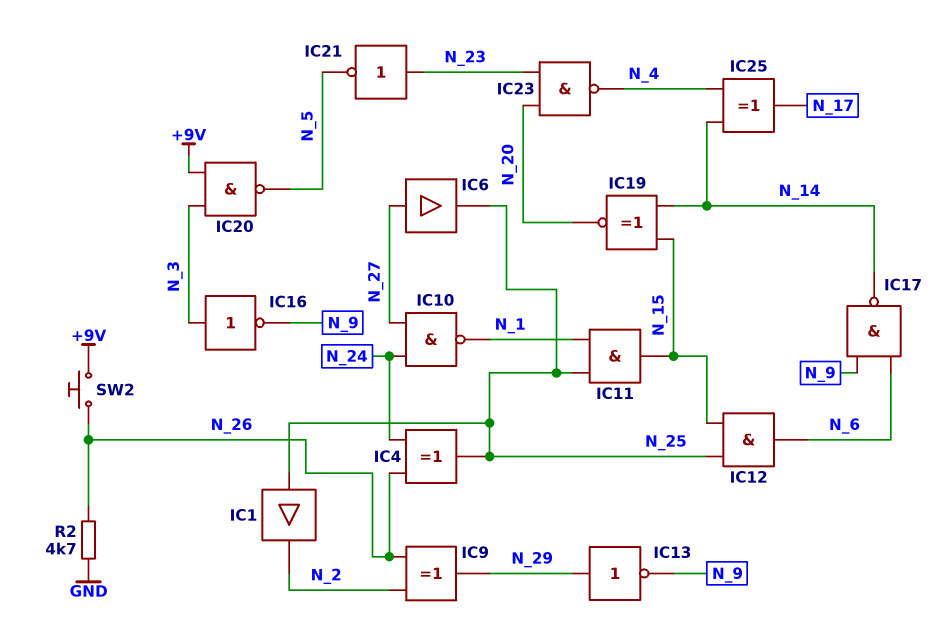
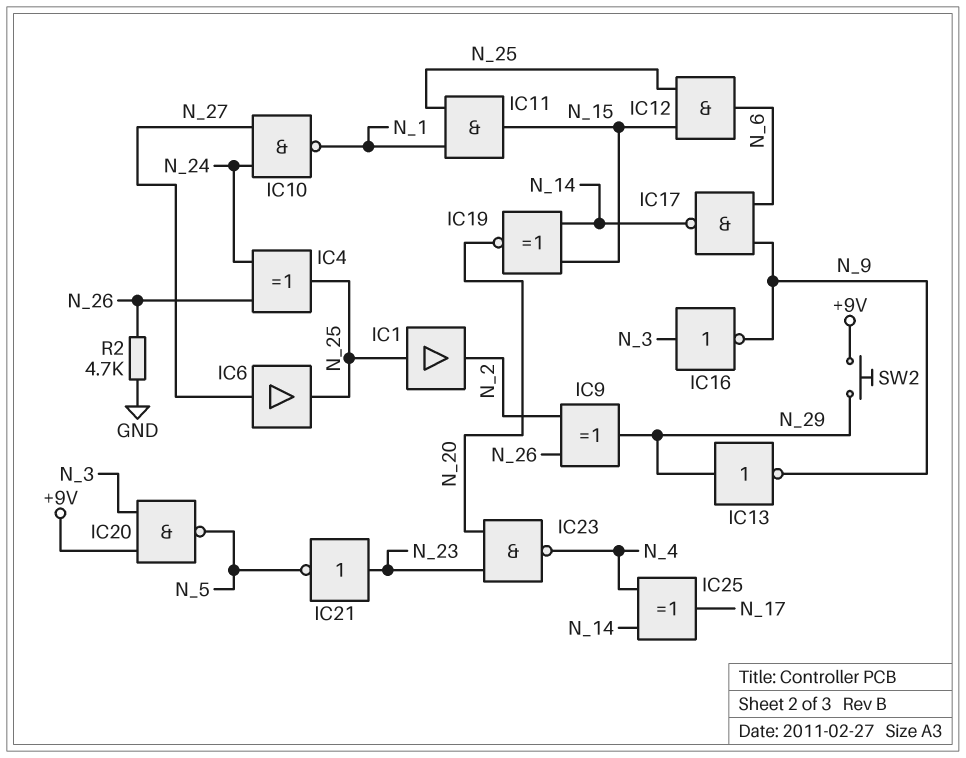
SW2: button (+9V, N_26) -> button (+9V, N_29)

